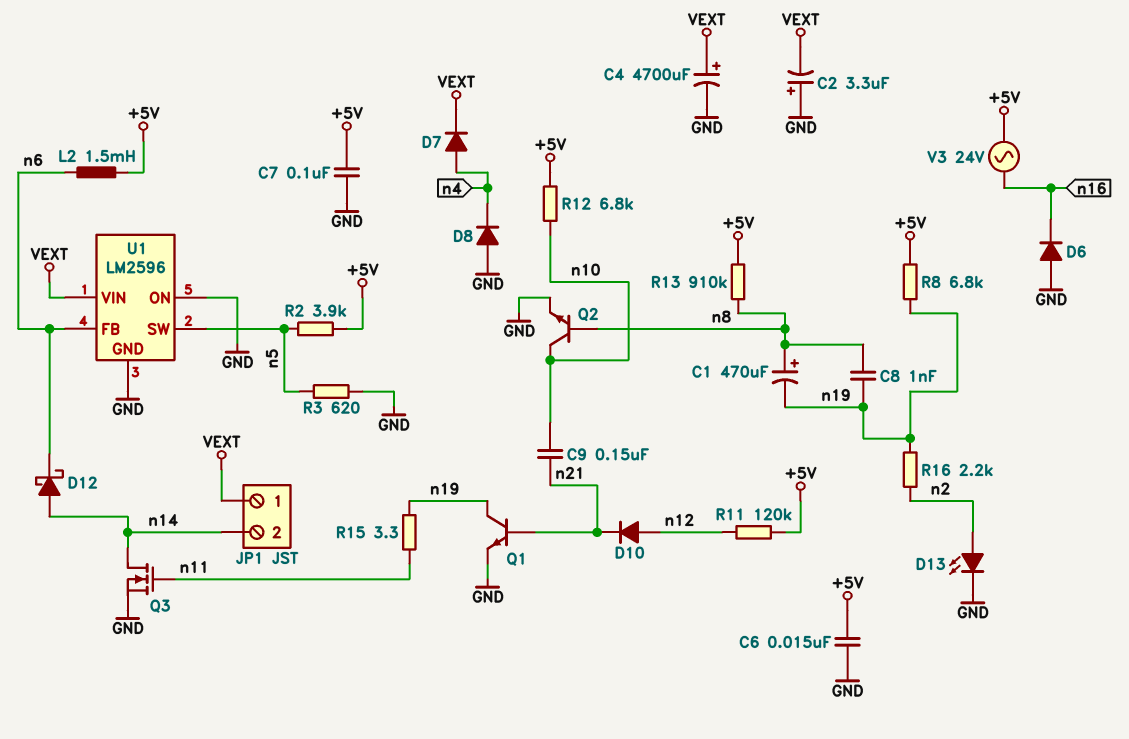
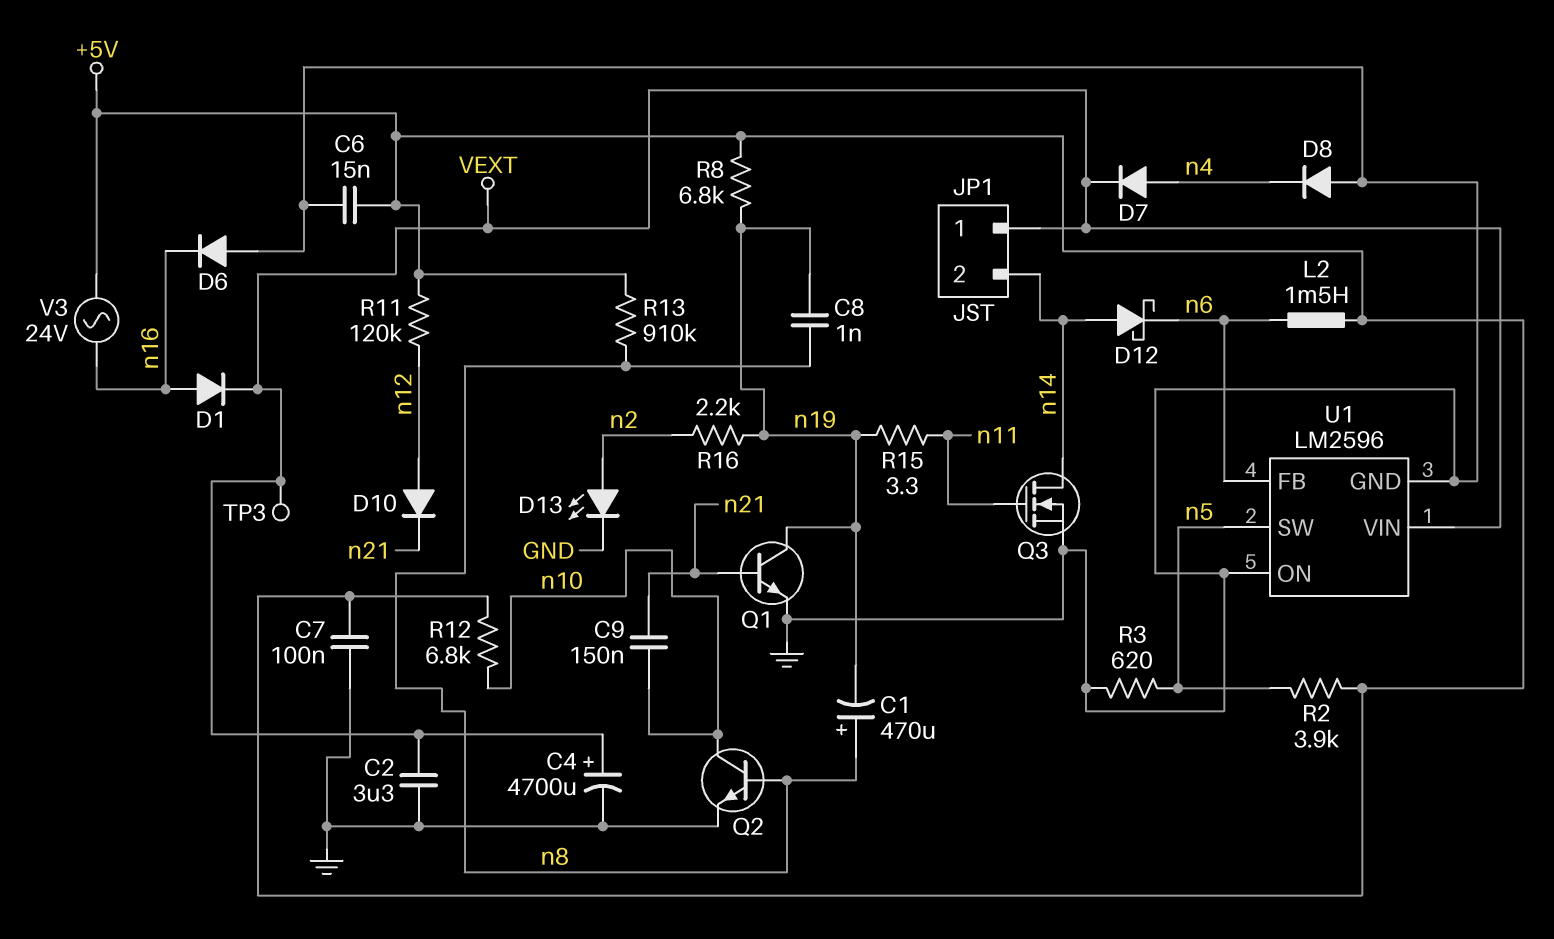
C2: 3.3uF (plus GND, minus VEXT) -> 3.3uF (GND, VEXT)
D1: none -> diode (A n16, K VEXT)
TP3: none -> test point (VEXT)

